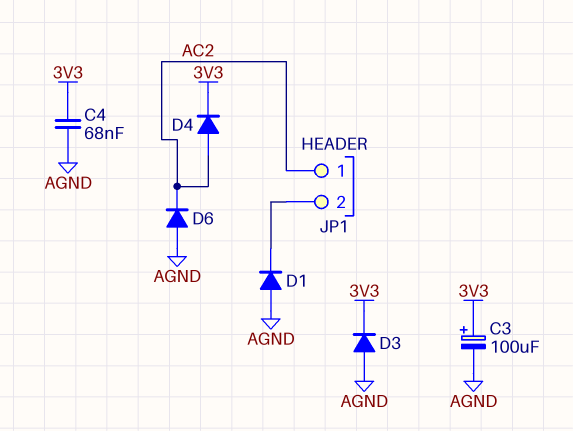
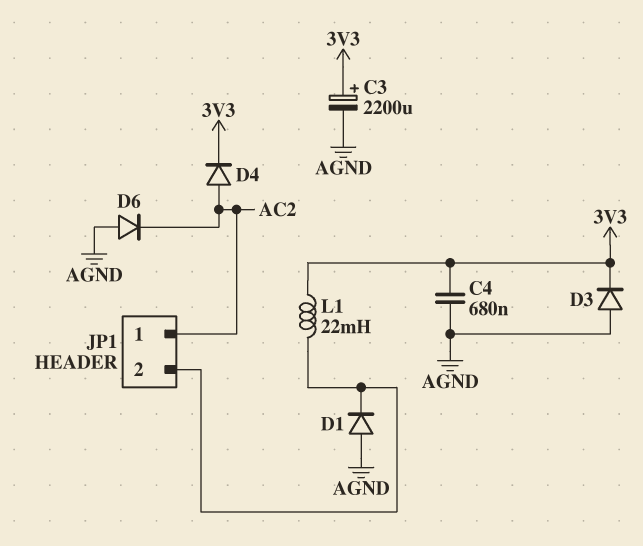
C3: 100uF (plus 3V3, minus AGND) -> 2200uF (plus 3V3, minus AGND)
C4: 68nF (3V3, AGND) -> 680nF (3V3, AGND)
L1: none -> 22mH (3V3, JP1/2)

